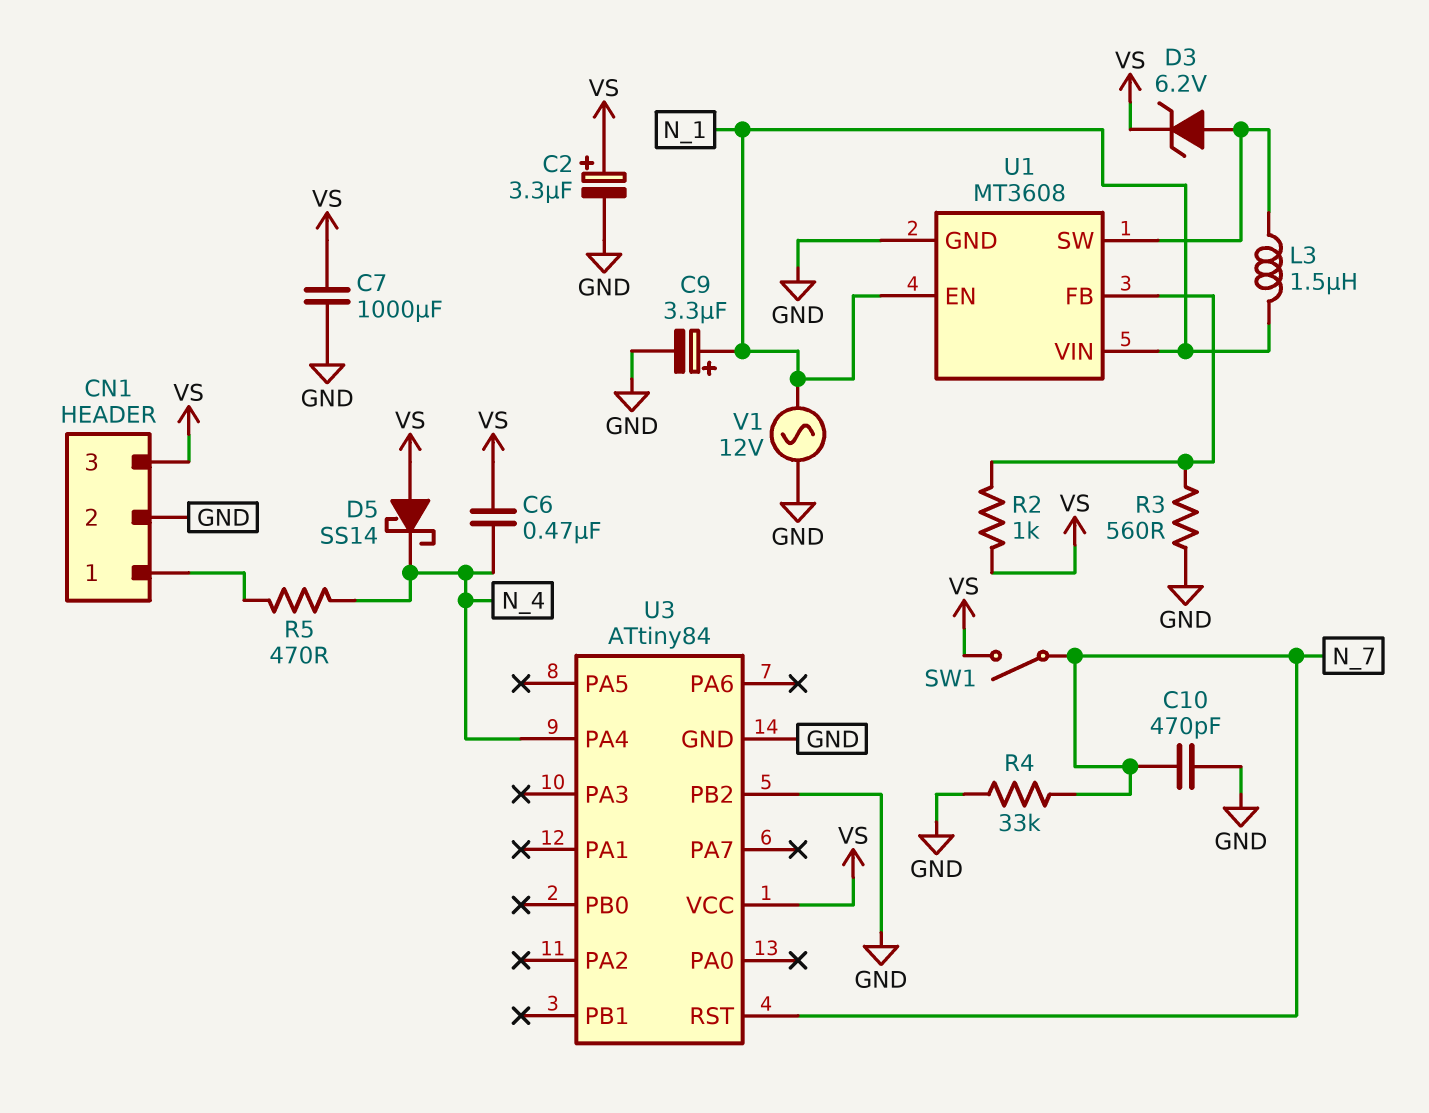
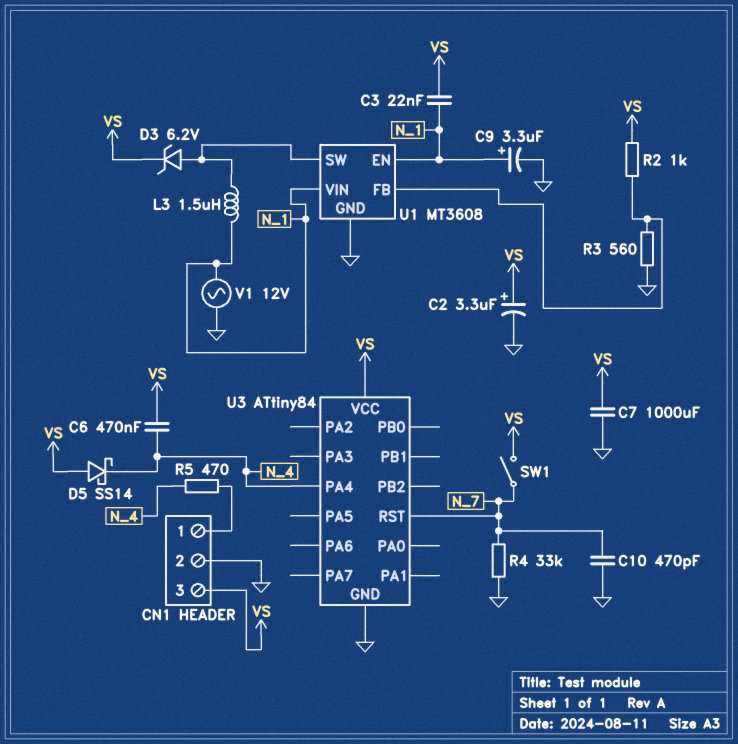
C3: none -> 22nF (N_1, VS)
U3 pin PB2: GND -> none

